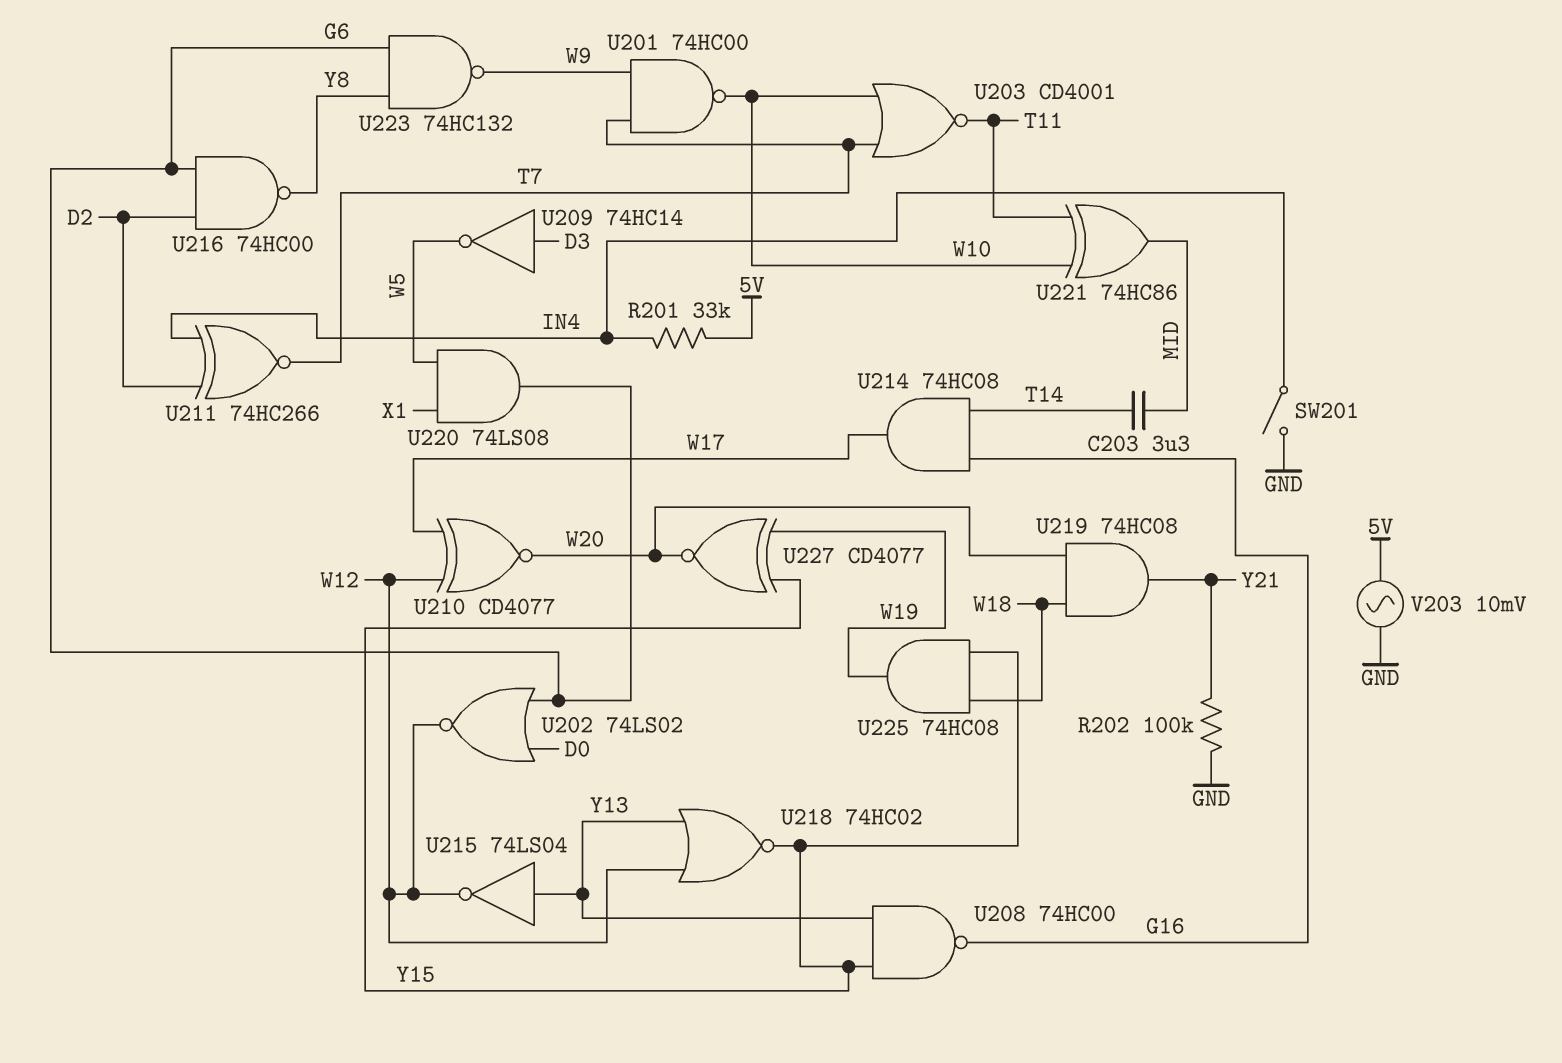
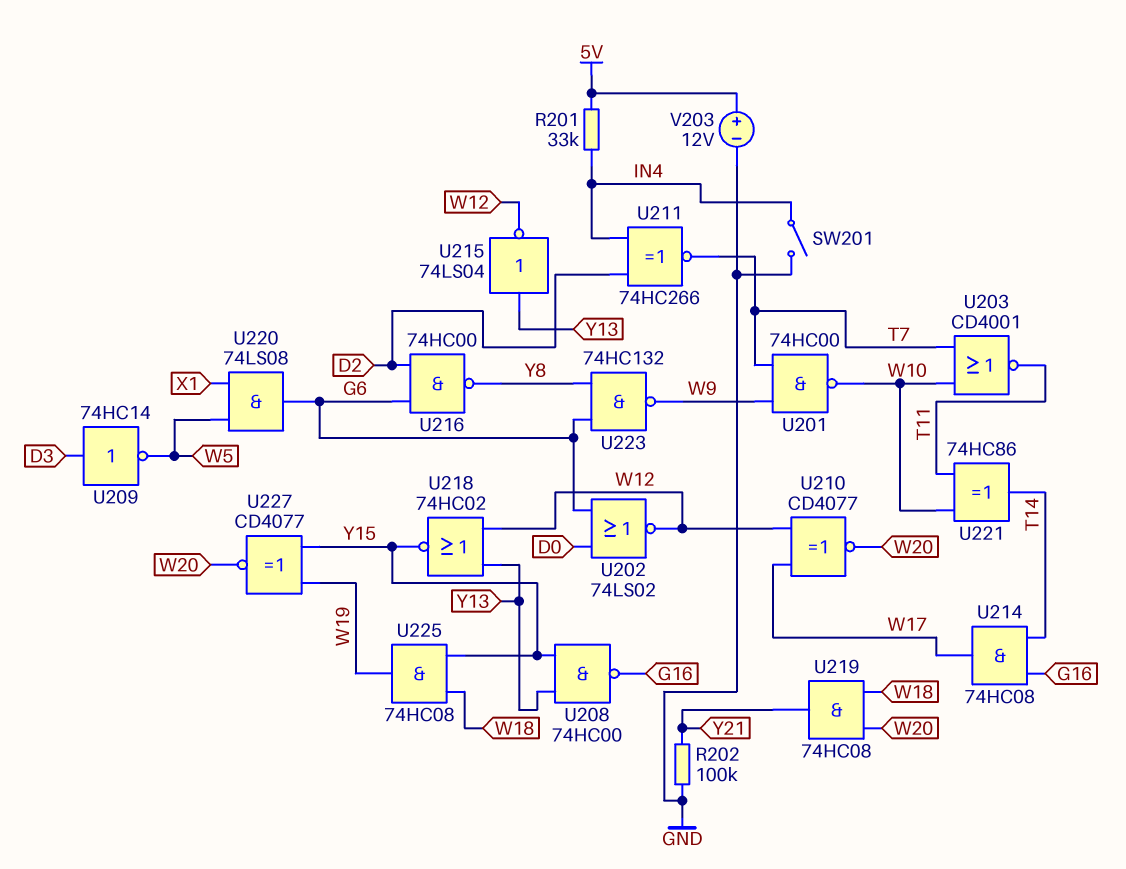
C203: 3.3uF (MID, T14) -> none
U221: XOR 74HC86 (in T11, in W10, out MID) -> XOR 74HC86 (in T11, in W10, out T14)
V203: AC 10mV (5V, GND) -> 12V (plus 5V, minus GND)

